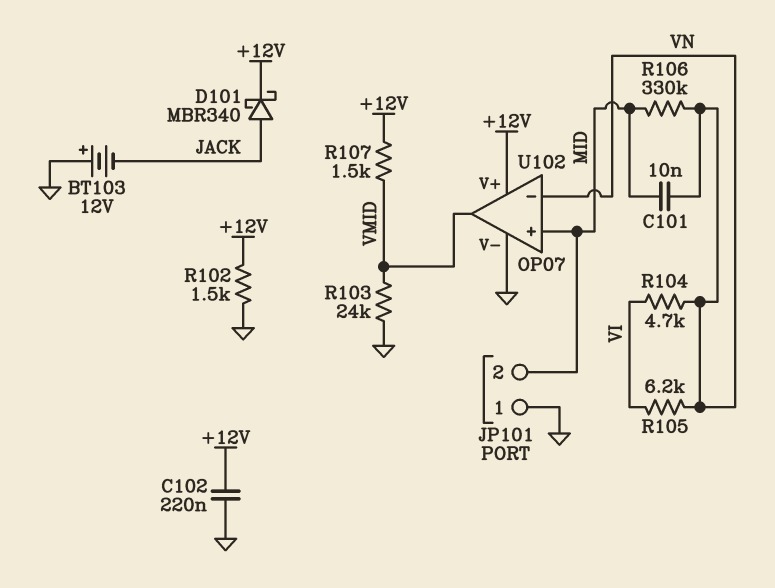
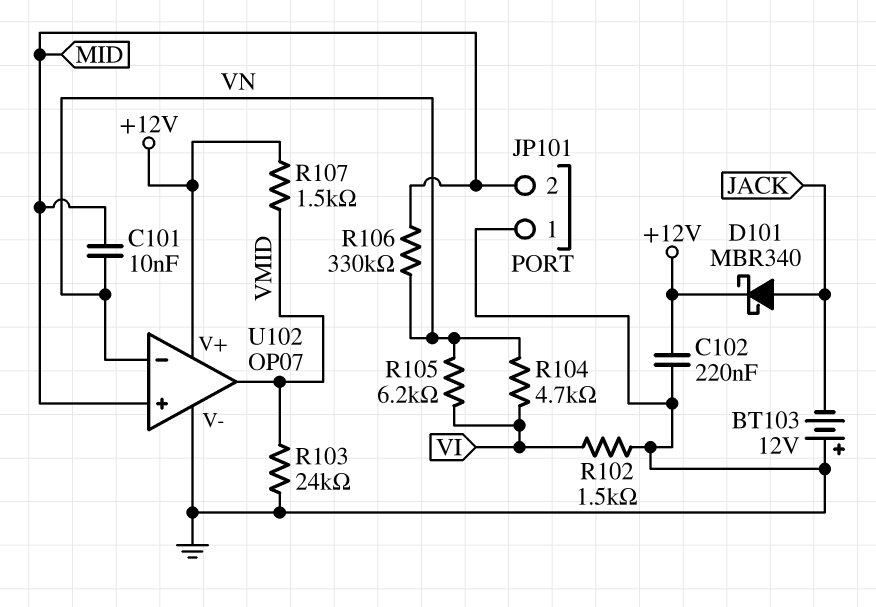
R102: 1.5k (+12V, GND) -> 1.5k (GND, VI)

